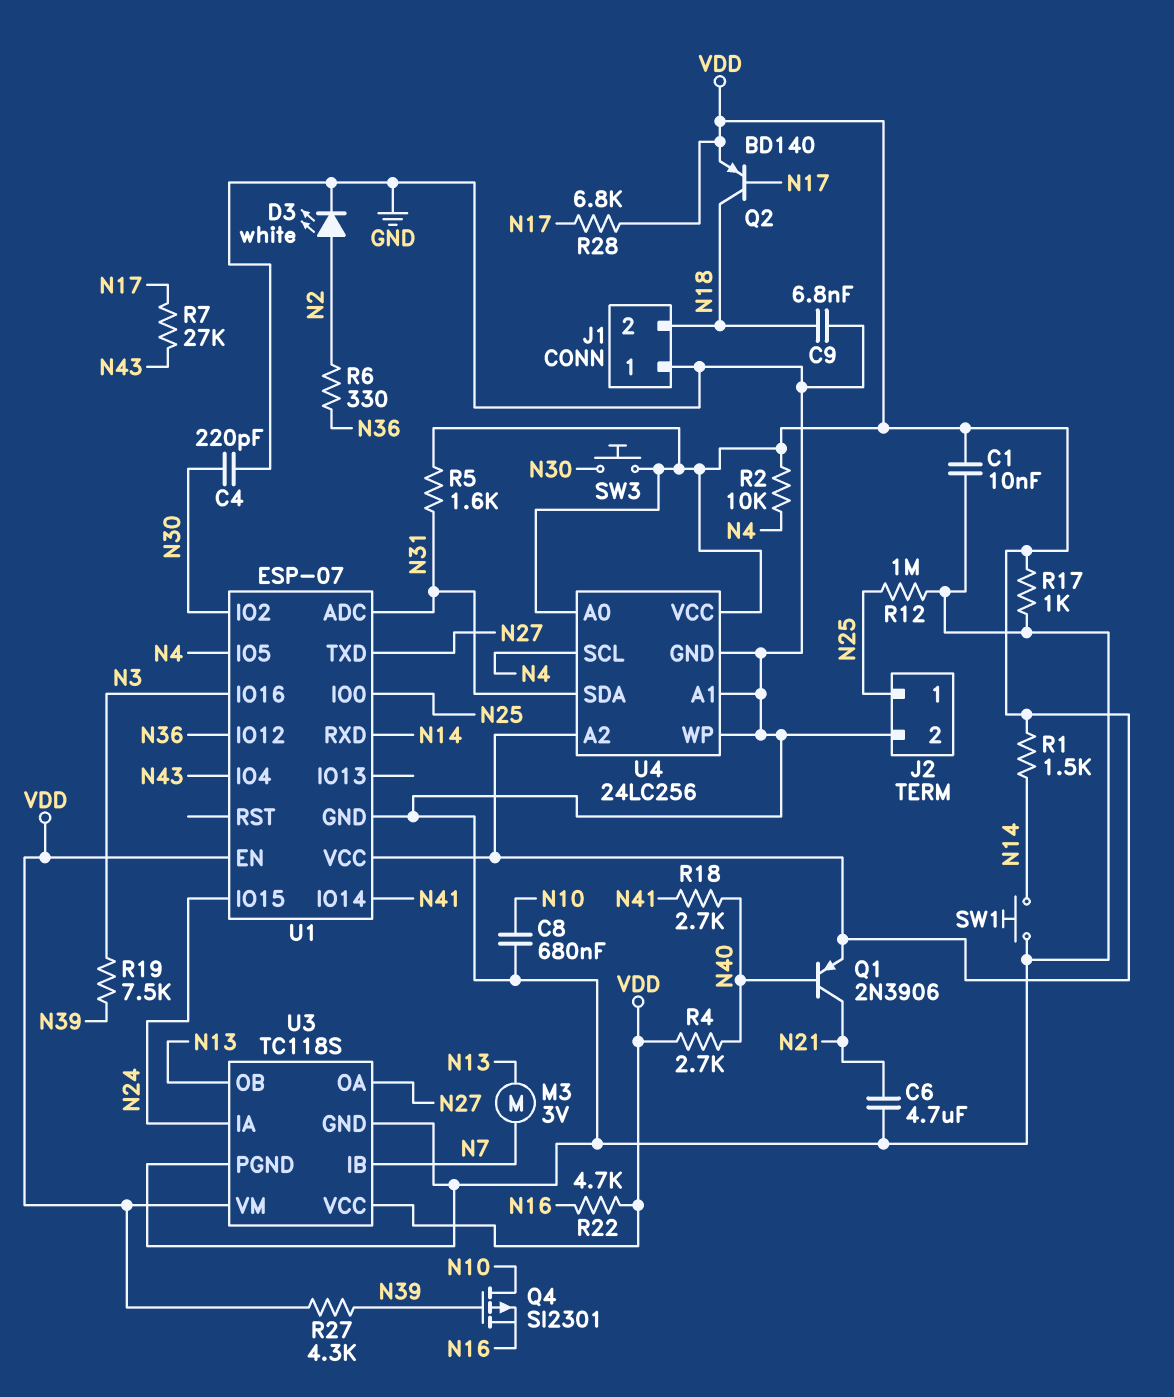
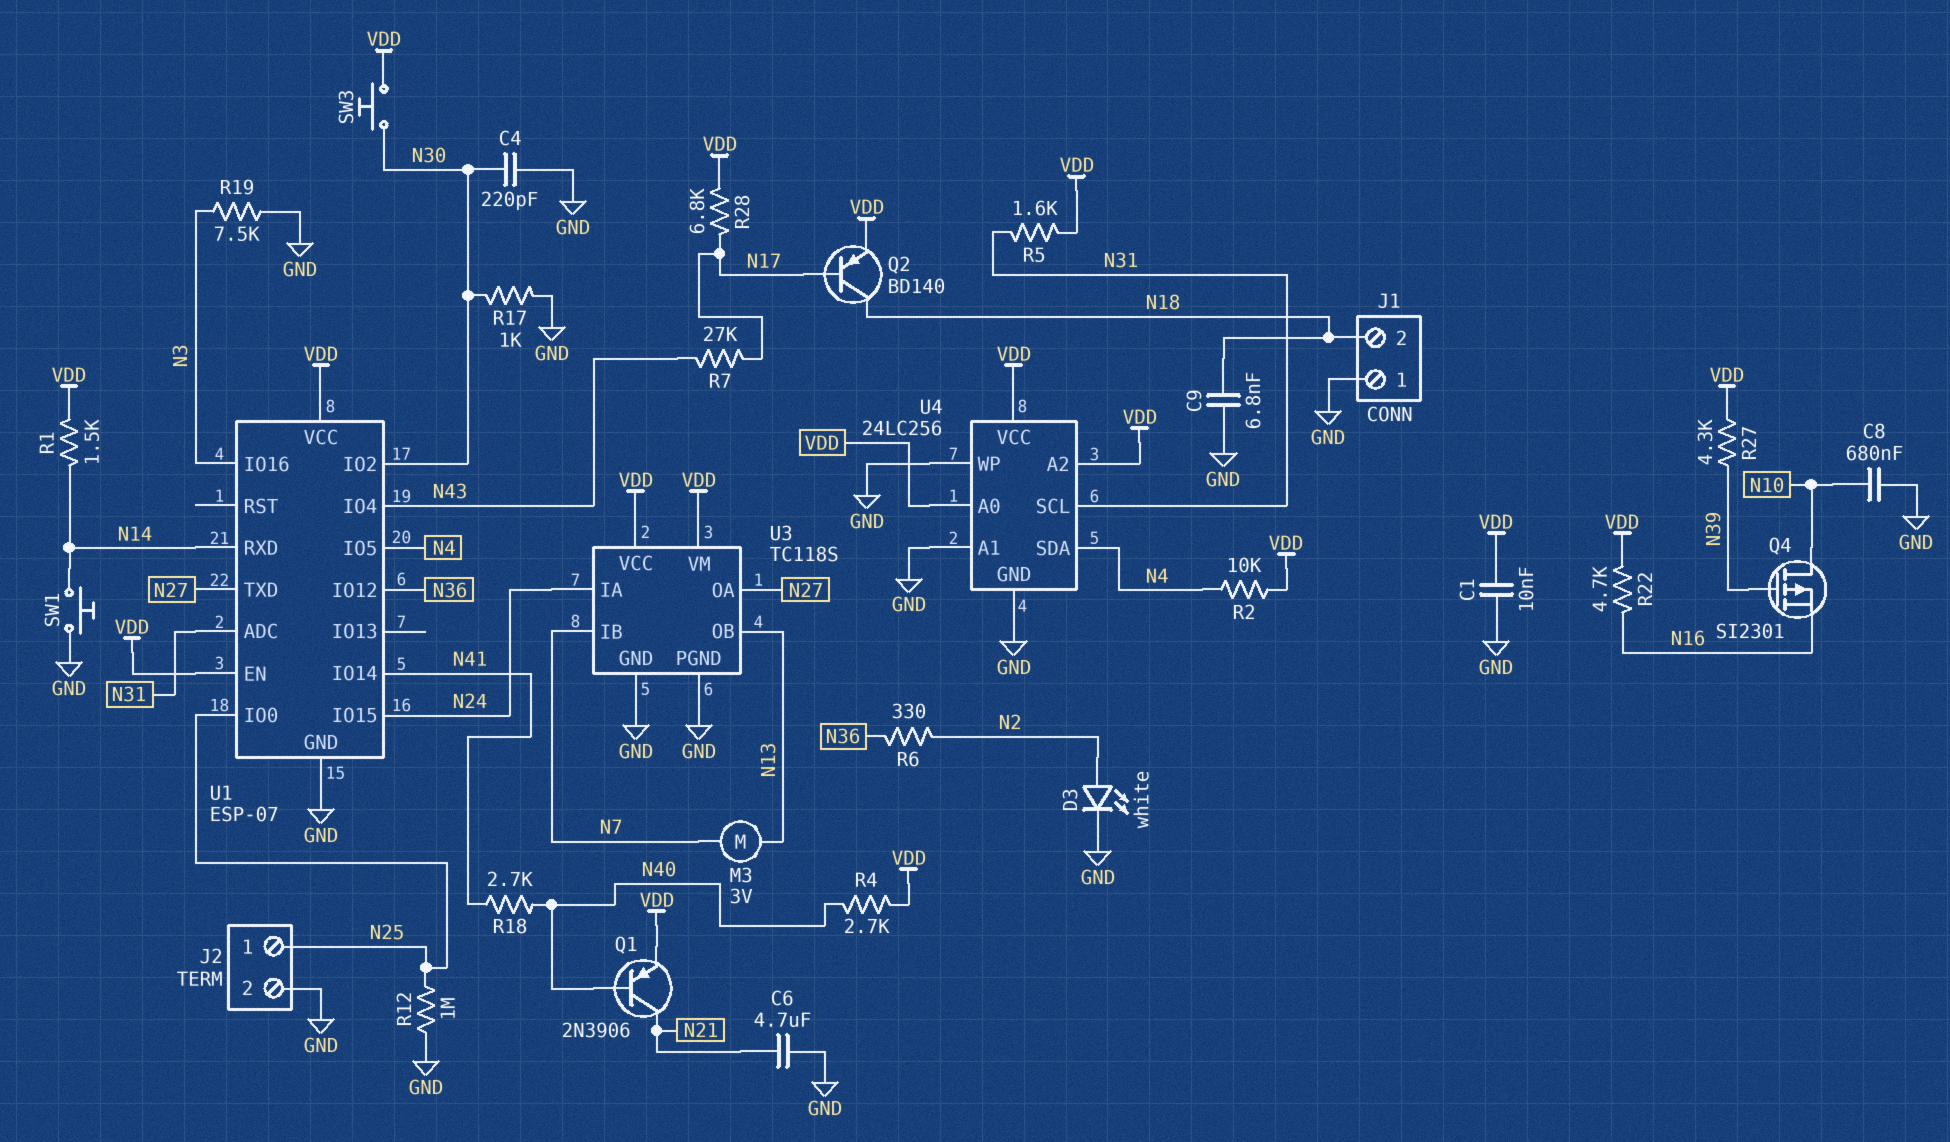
R17: 1k (GND, VDD) -> 1k (GND, N30)
R19: 7.5k (N3, N39) -> 7.5k (GND, N3)
U4 pin SCL: N4 -> N31
U4 pin SDA: N31 -> N4

